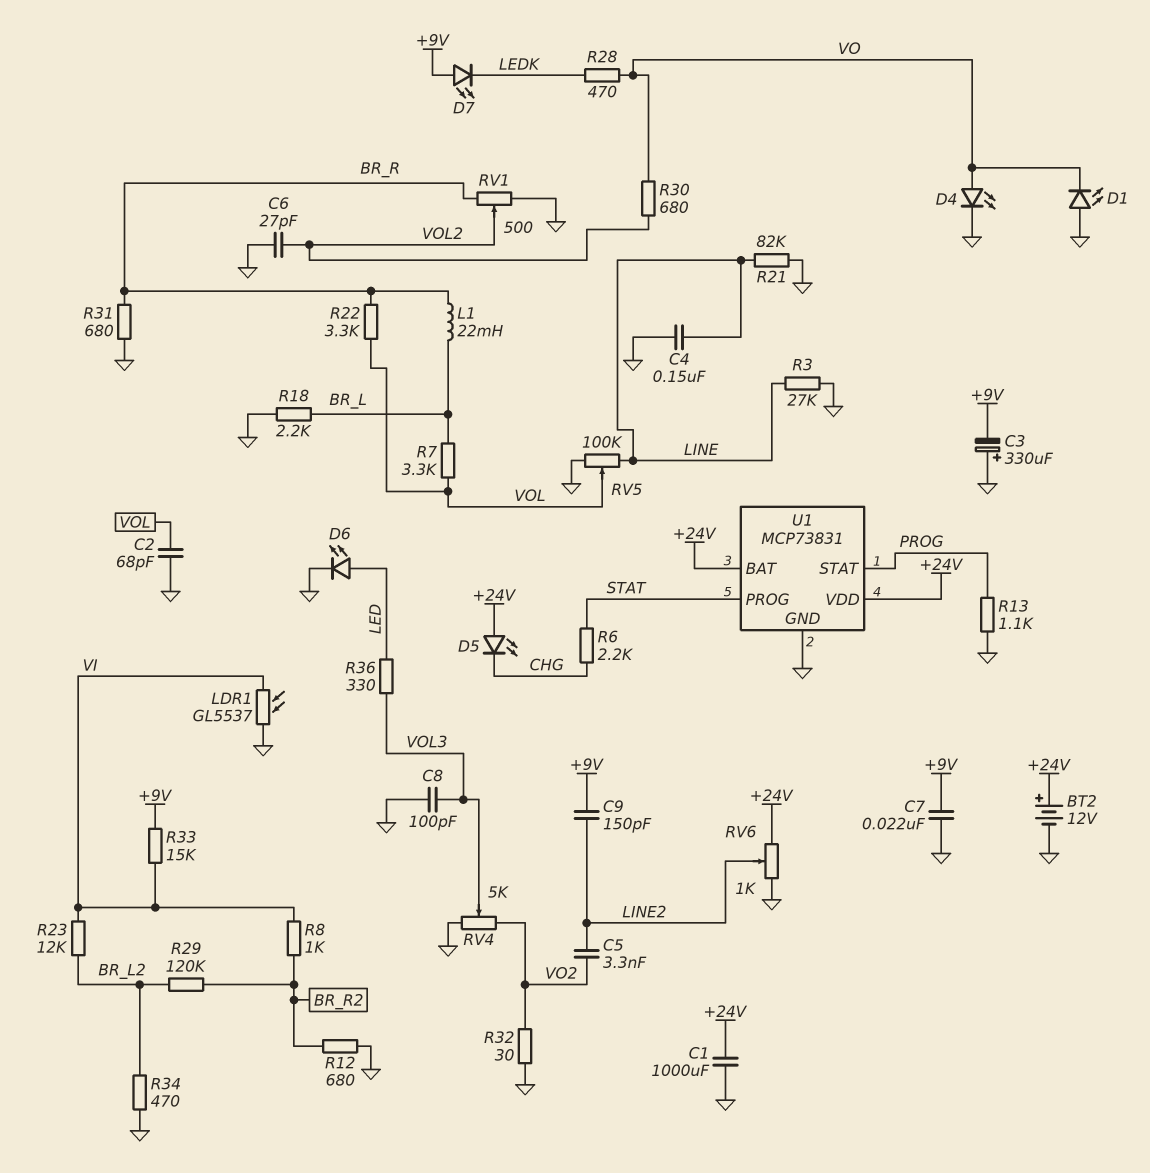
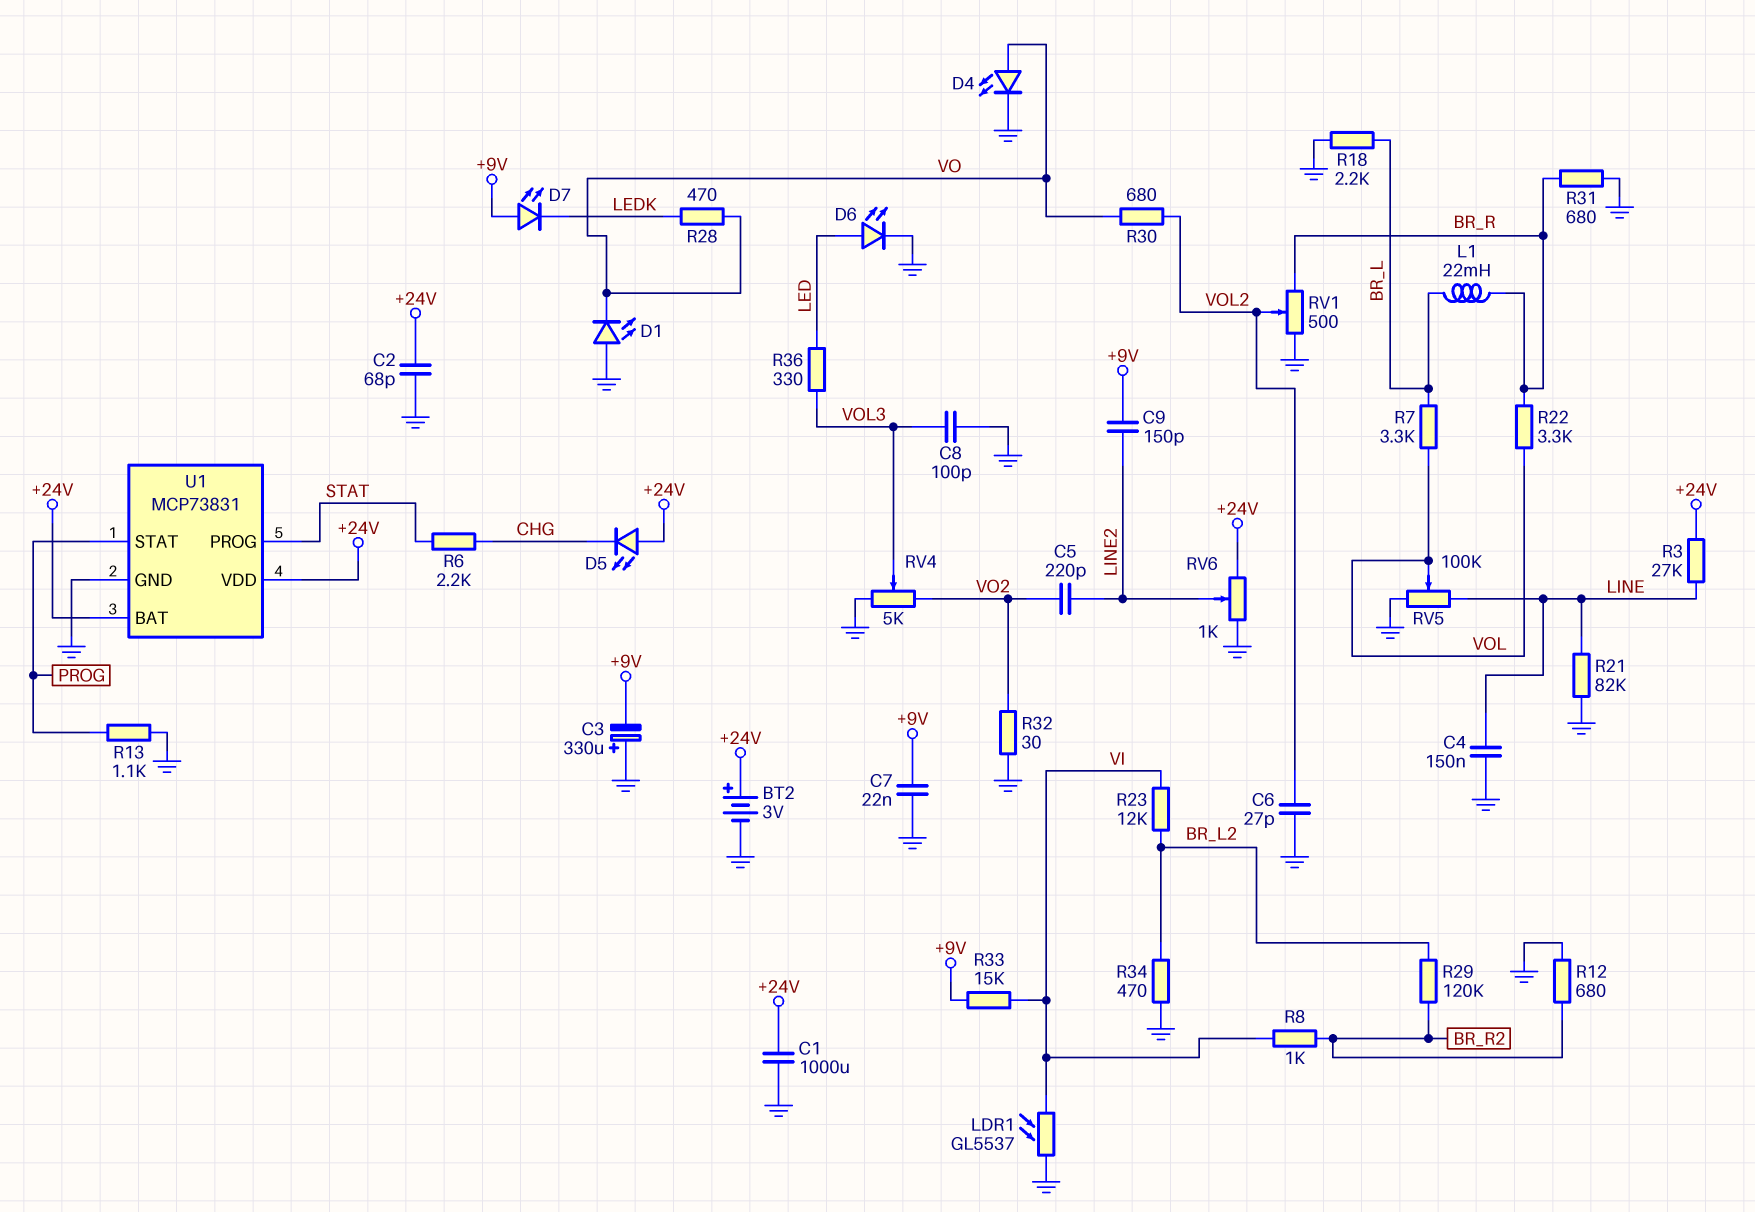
BT2: 12V (plus +24V, minus GND) -> 3V (plus +24V, minus GND)
C2: 68pF (GND, VOL) -> 68pF (+24V, GND)
C5: 3.3nF (LINE2, VO2) -> 220pF (LINE2, VO2)
R3: 27k (GND, LINE) -> 27k (+24V, LINE)

